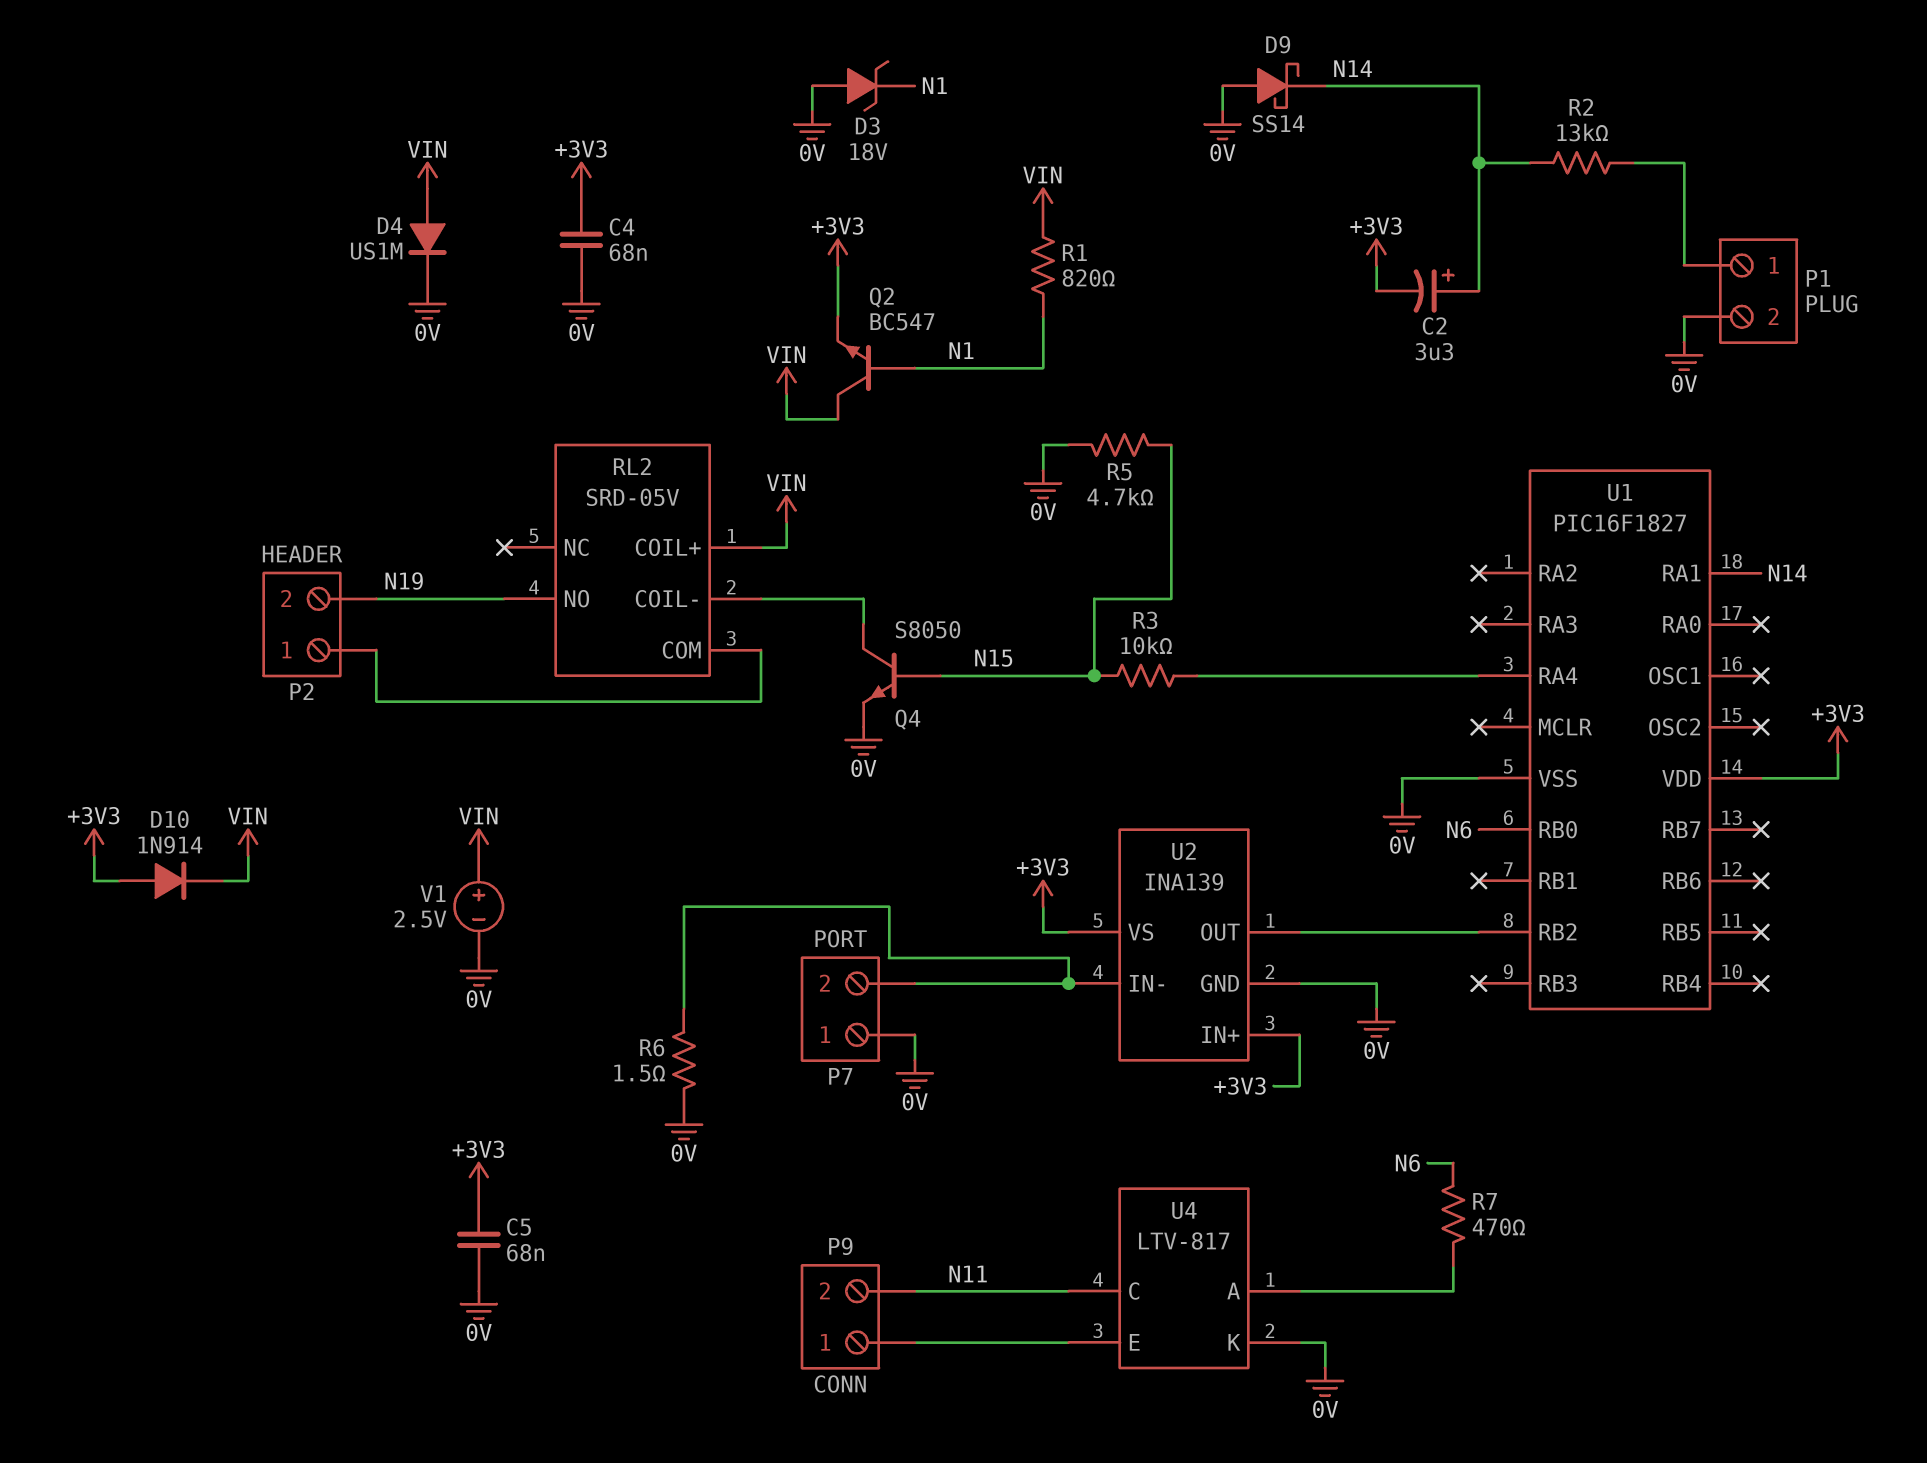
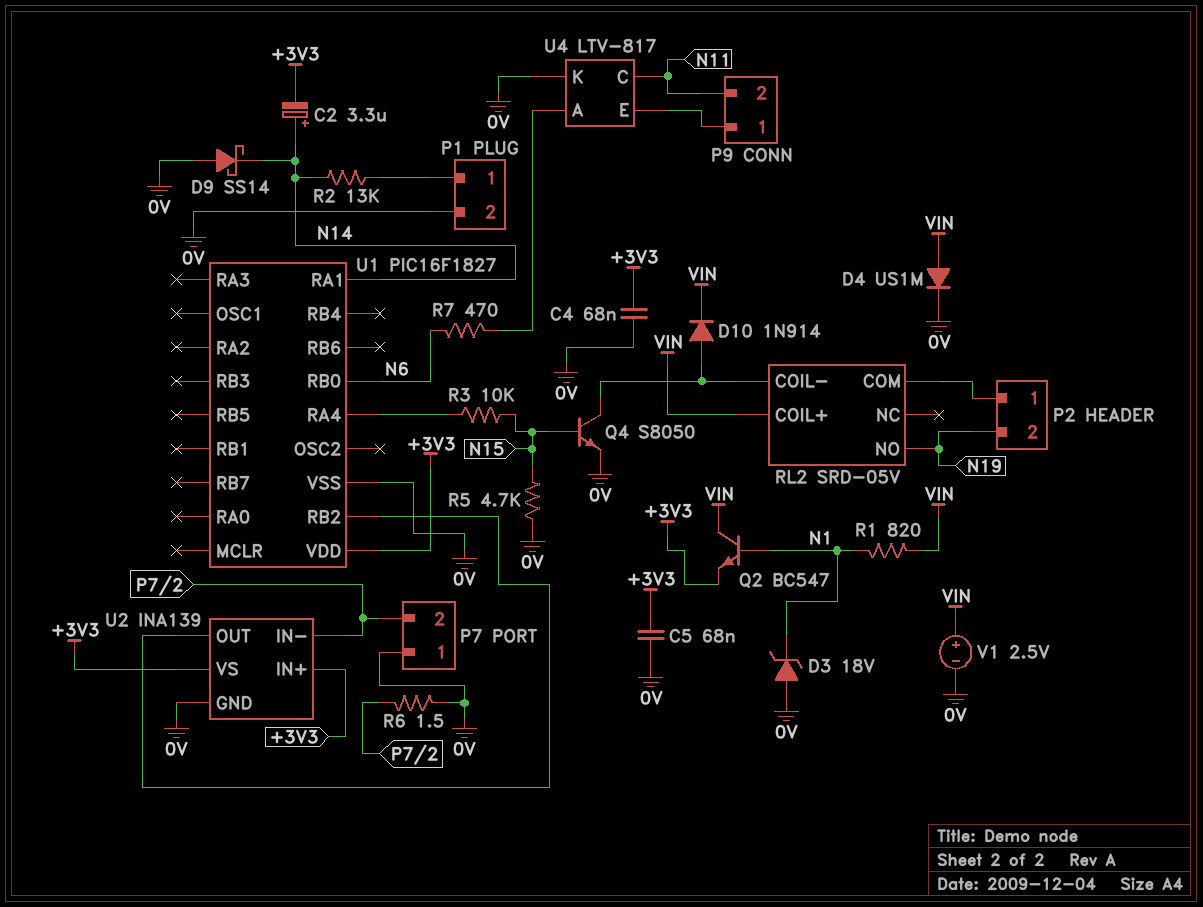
D10: diode 1N914 (A +3V3, K VIN) -> diode 1N914 (A RL2/COIL-, K VIN)

